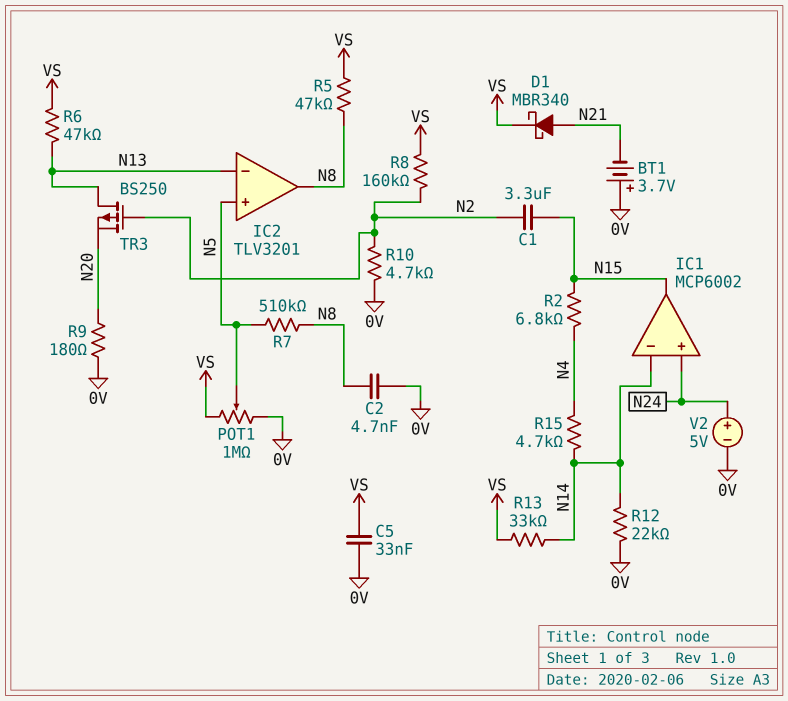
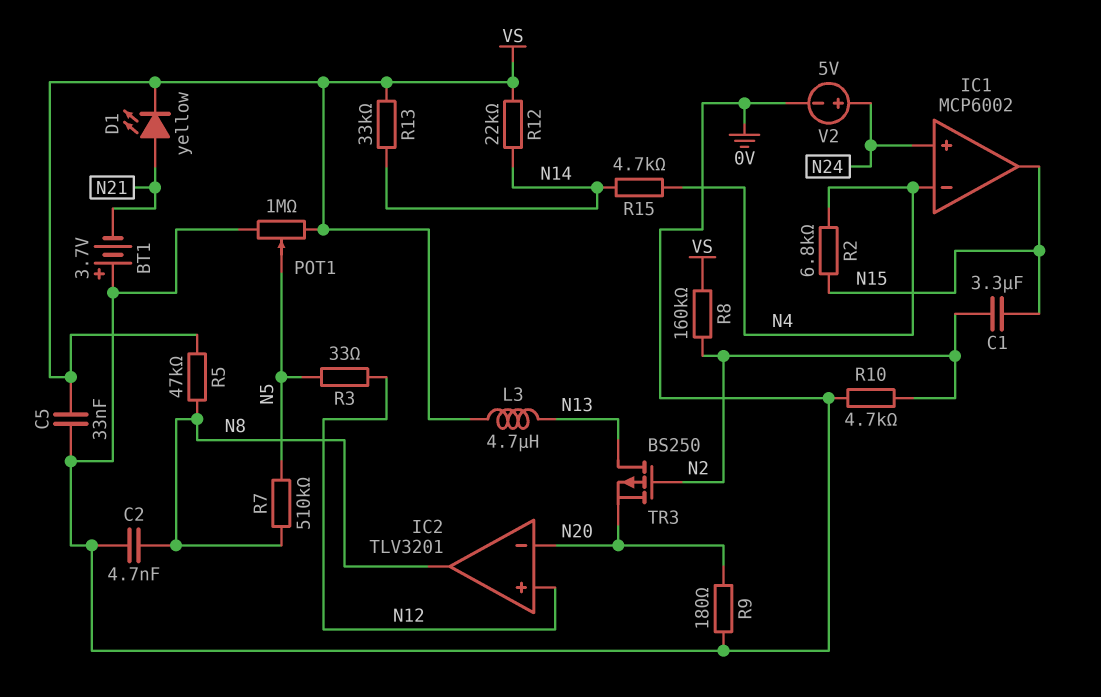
D1: schottky MBR340 (A N21, K VS) -> LED yellow (A N21, K VS)
IC1 pin in-: N14 -> N4
IC2 pin in+: N5 -> N12
IC2 pin in-: N13 -> N20
L3: none -> 4.7uH (N13, VS)
R3: none -> 33 (N5, N12)
R6: 47k (N13, VS) -> none
R12: 22k (0V, N14) -> 22k (N14, VS)

